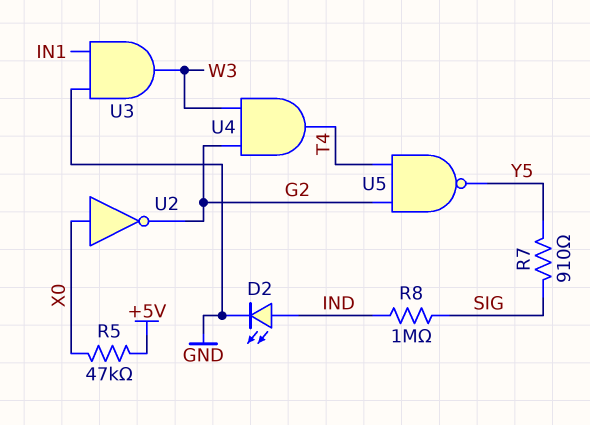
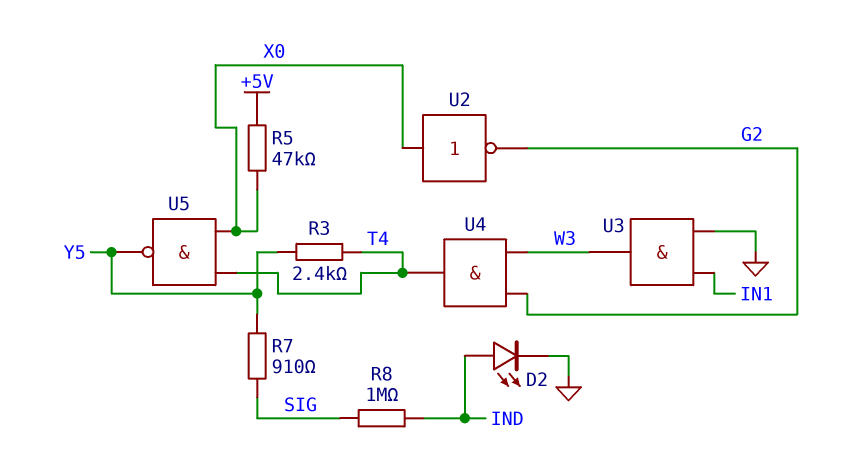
R3: none -> 2.4k (T4, Y5)
U5: NAND (in G2, in T4, out Y5) -> NAND (in T4, in X0, out Y5)

